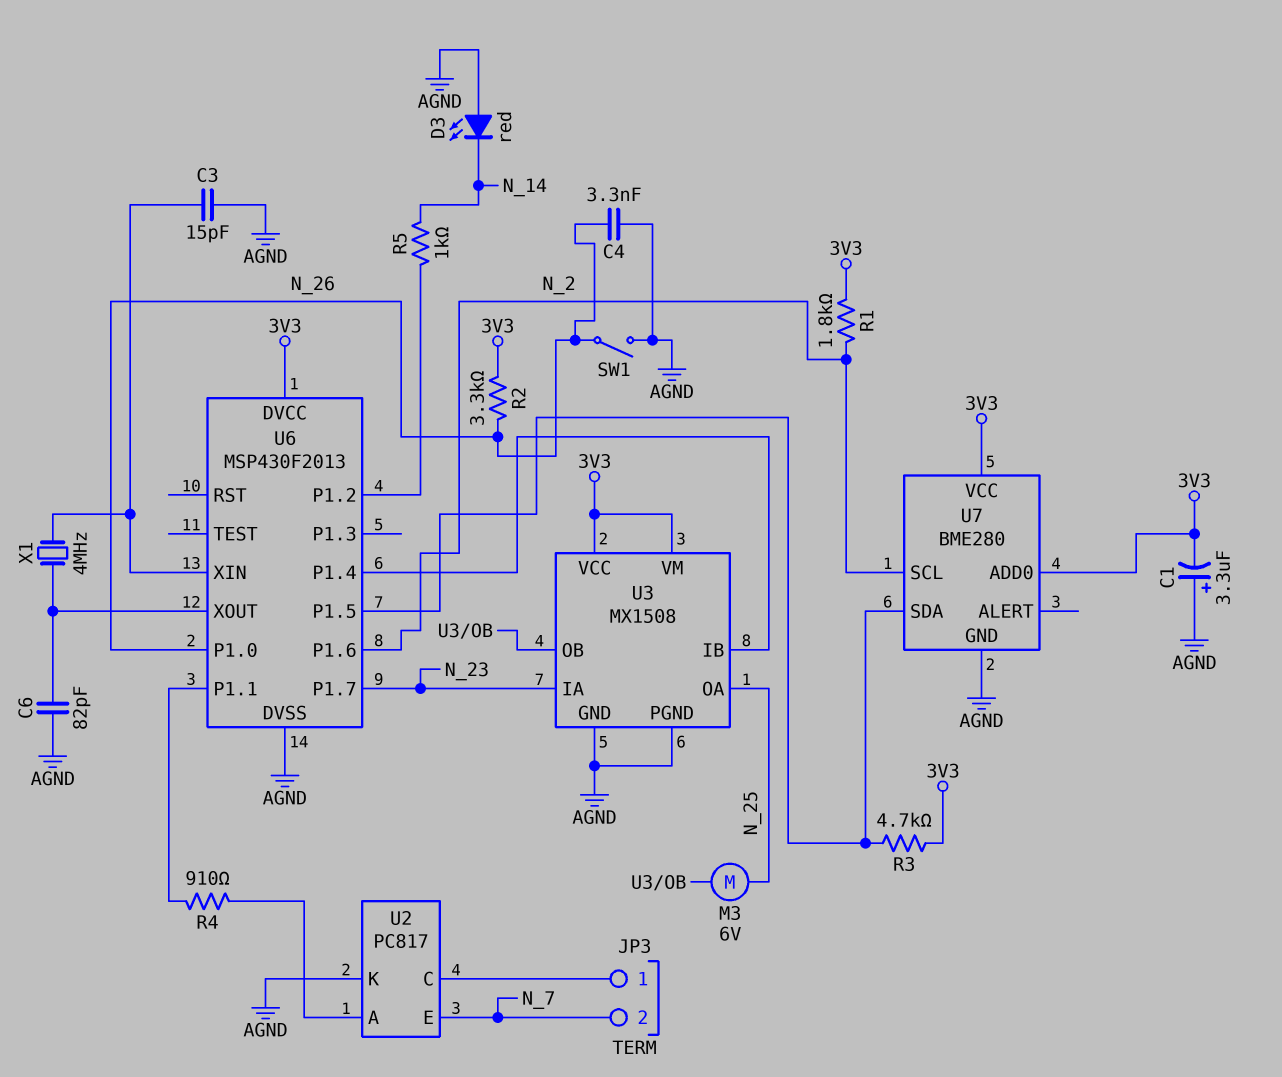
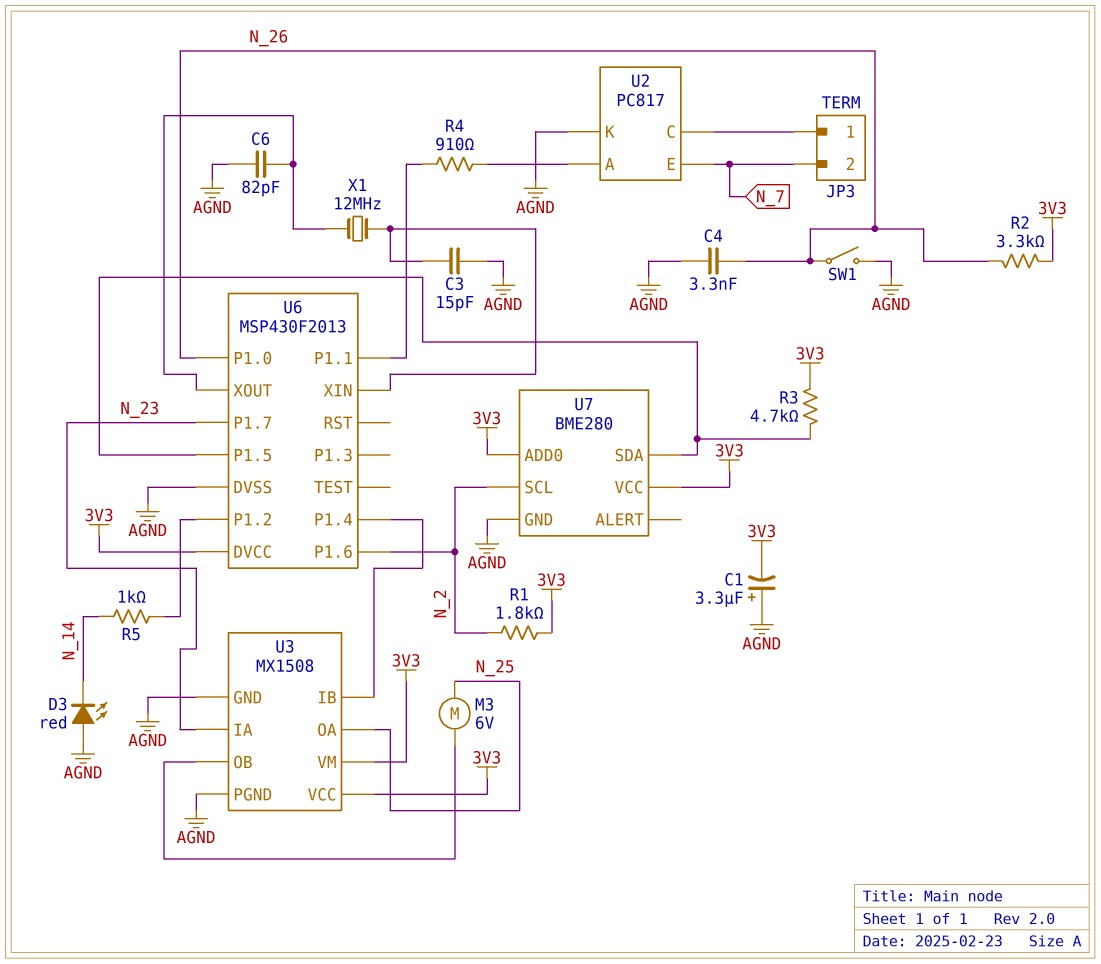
X1: 4MHz (U6/XIN, U6/XOUT) -> 12MHz (U6/XIN, U6/XOUT)

